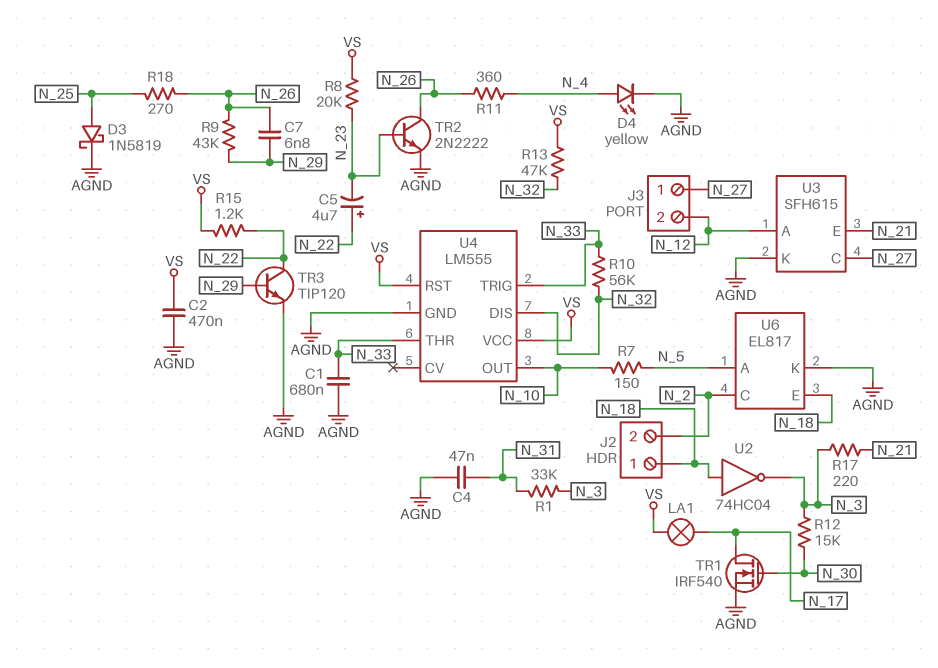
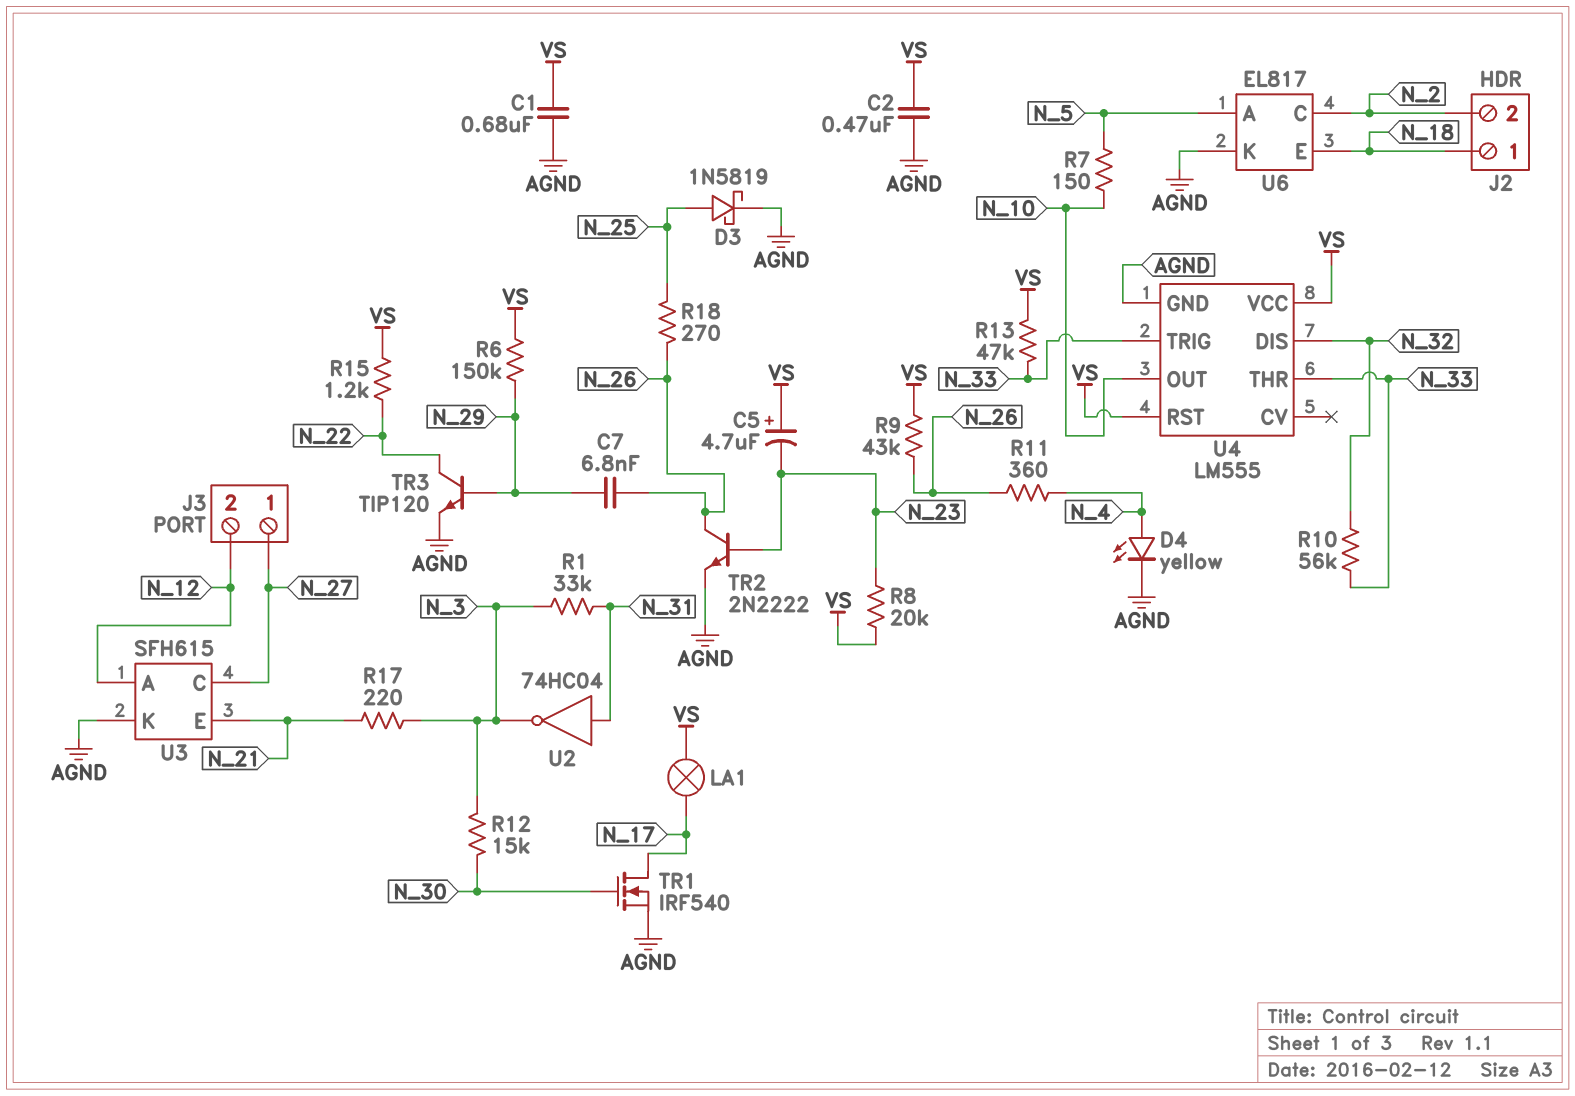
C1: 680nF (AGND, N_33) -> 680nF (AGND, VS)
C4: 47nF (AGND, N_31) -> none
C5: 4.7uF (plus N_22, minus N_23) -> 4.7uF (plus VS, minus N_23)
R6: none -> 150k (N_29, VS)
R9: 43k (N_26, N_29) -> 43k (N_26, VS)
R13: 47k (N_32, VS) -> 47k (N_33, VS)
U2: NOT 74HC04 (in N_18, out N_3) -> NOT 74HC04 (in N_31, out N_3)

